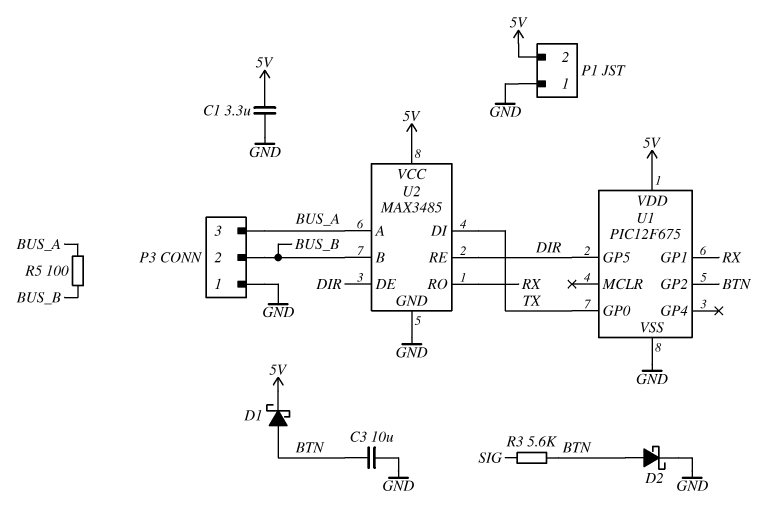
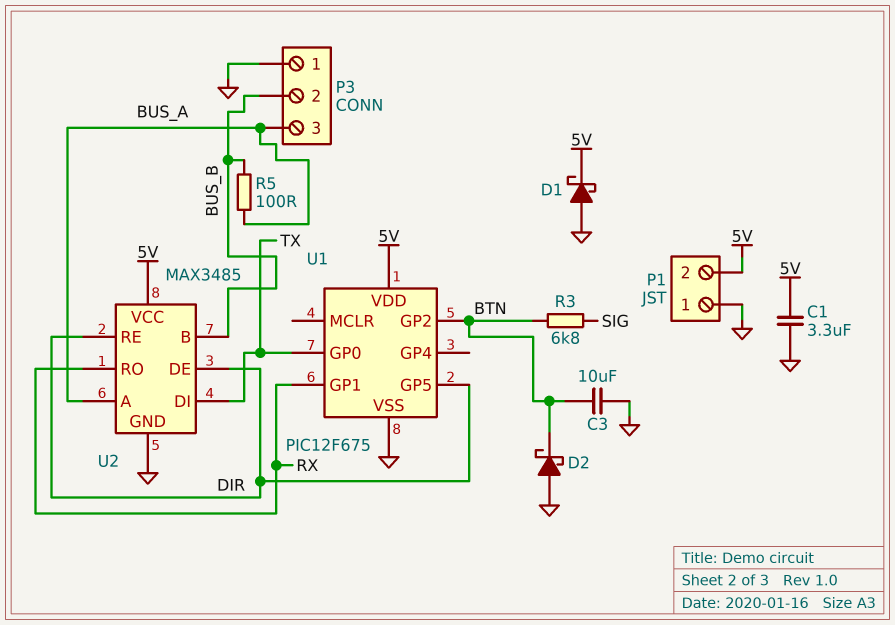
D1: schottky (A BTN, K 5V) -> schottky (A GND, K 5V)
D2: schottky (A BTN, K GND) -> schottky (A GND, K BTN)
R3: 5.6k (BTN, SIG) -> 6.8k (BTN, SIG)

